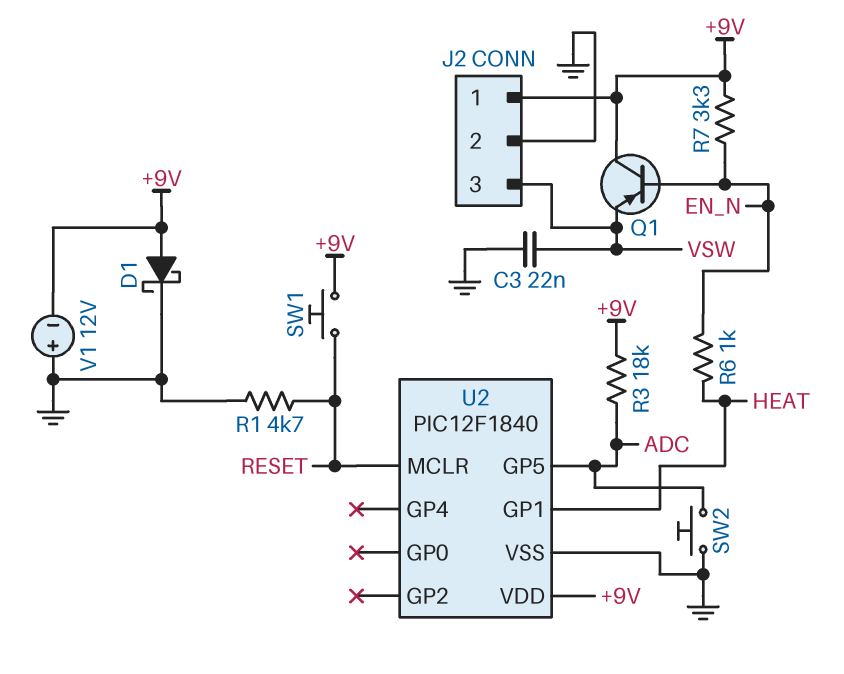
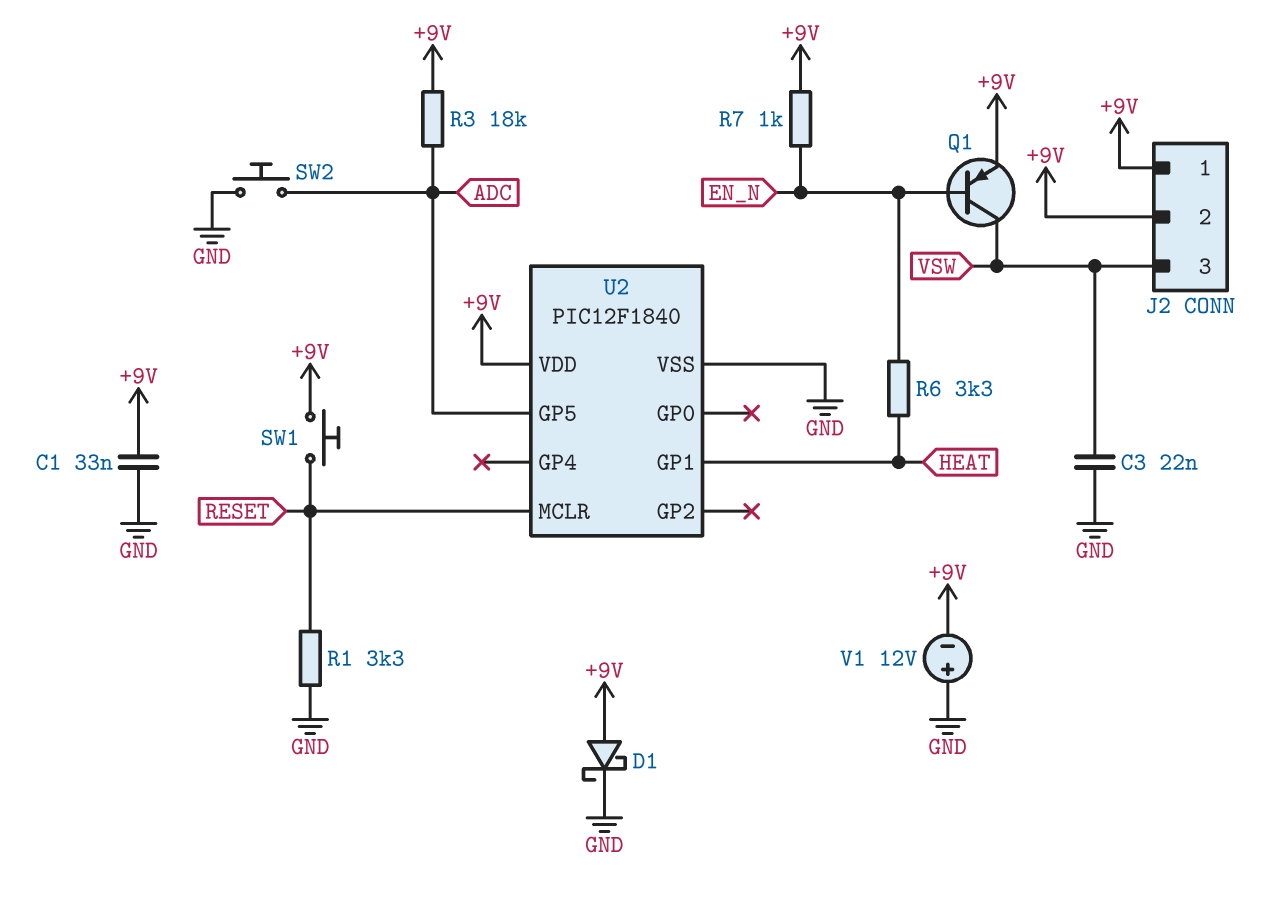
C1: none -> 33nF (+9V, GND)
J2 pin 2: GND -> +9V
Q1: PNP (B EN_N, C +9V, E VSW) -> PNP (B EN_N, C VSW, E +9V)
R1: 4.7k (GND, RESET) -> 3.3k (GND, RESET)
R6: 1k (EN_N, HEAT) -> 3.3k (EN_N, HEAT)
R7: 3.3k (+9V, EN_N) -> 1k (+9V, EN_N)

